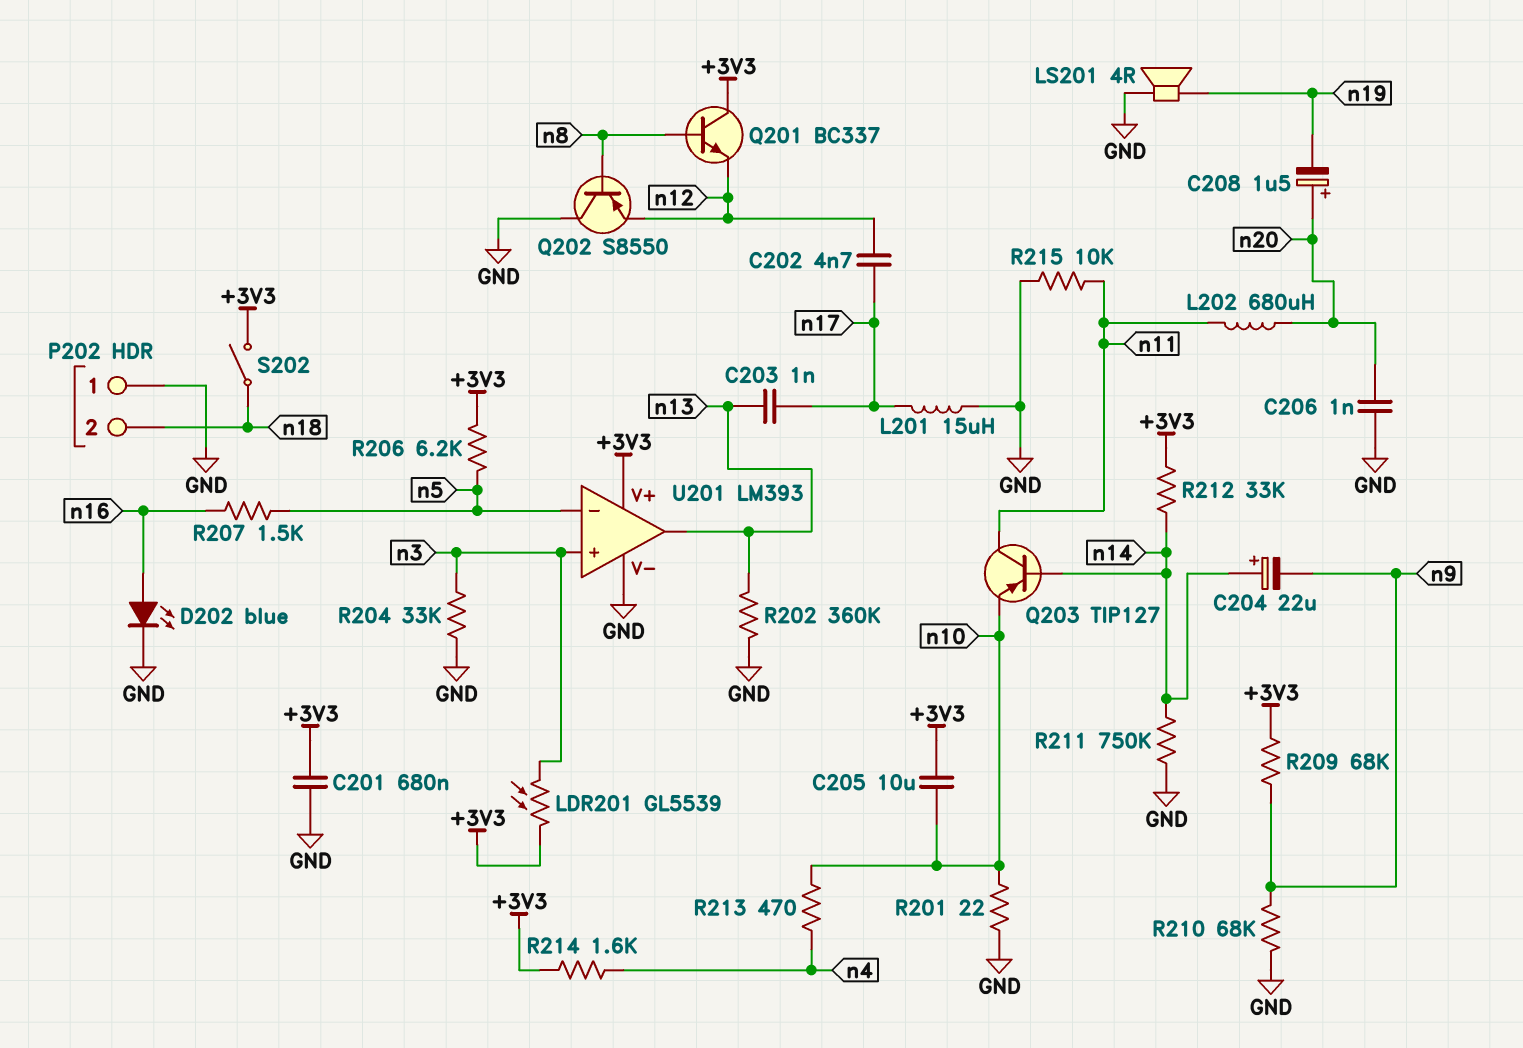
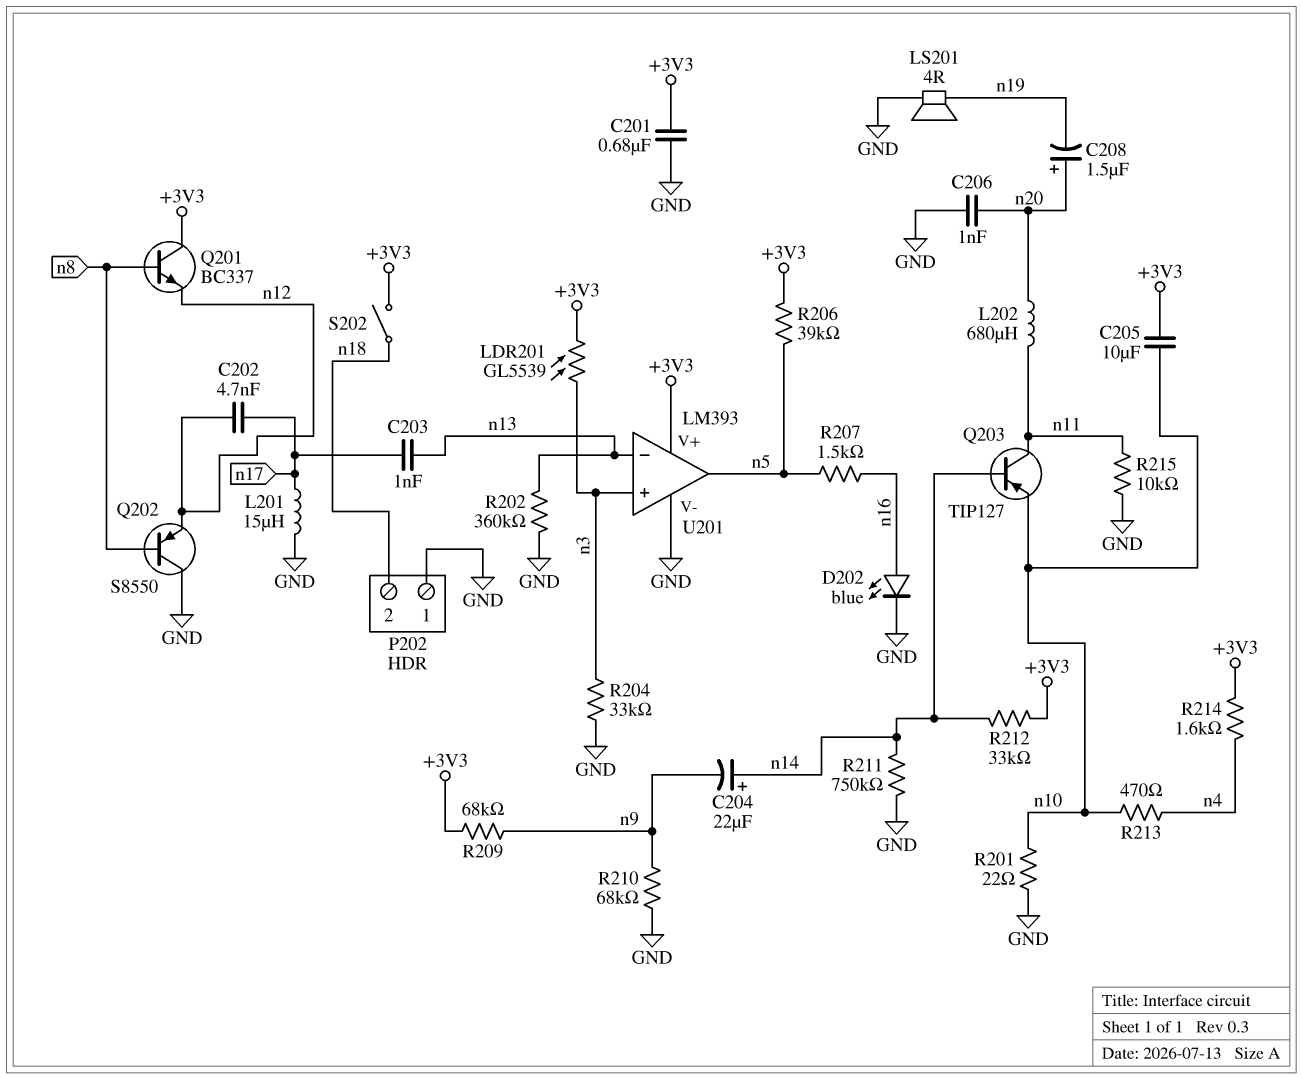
R206: 6.2k (+3V3, n5) -> 39k (+3V3, n5)
U201 pin in-: n5 -> n13
U201 pin out: n13 -> n5

